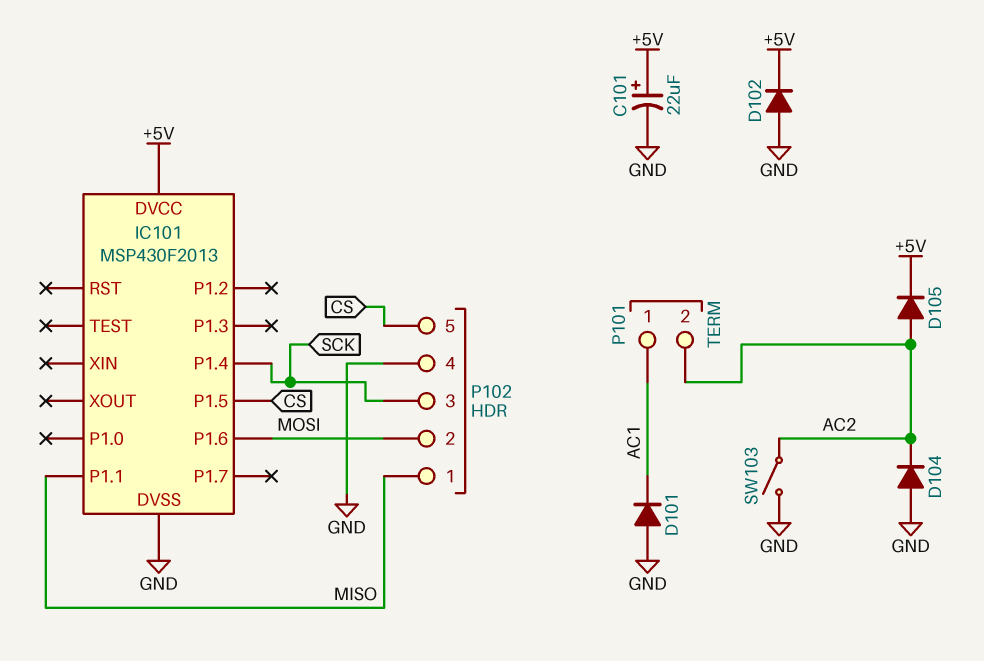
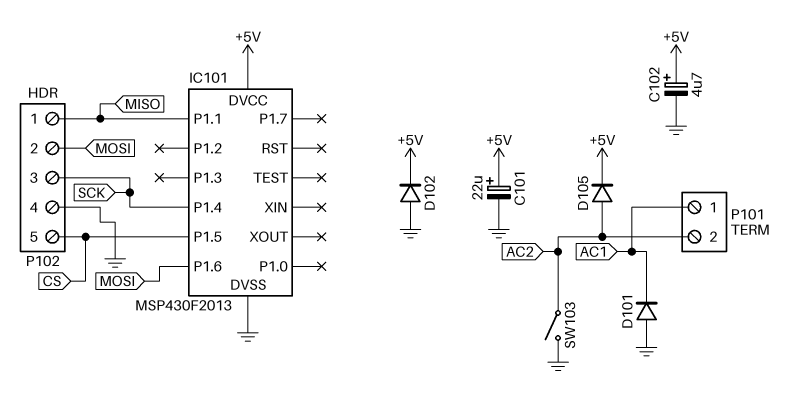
C102: none -> 4.7uF (plus +5V, minus GND)
D104: diode (A GND, K AC2) -> none

